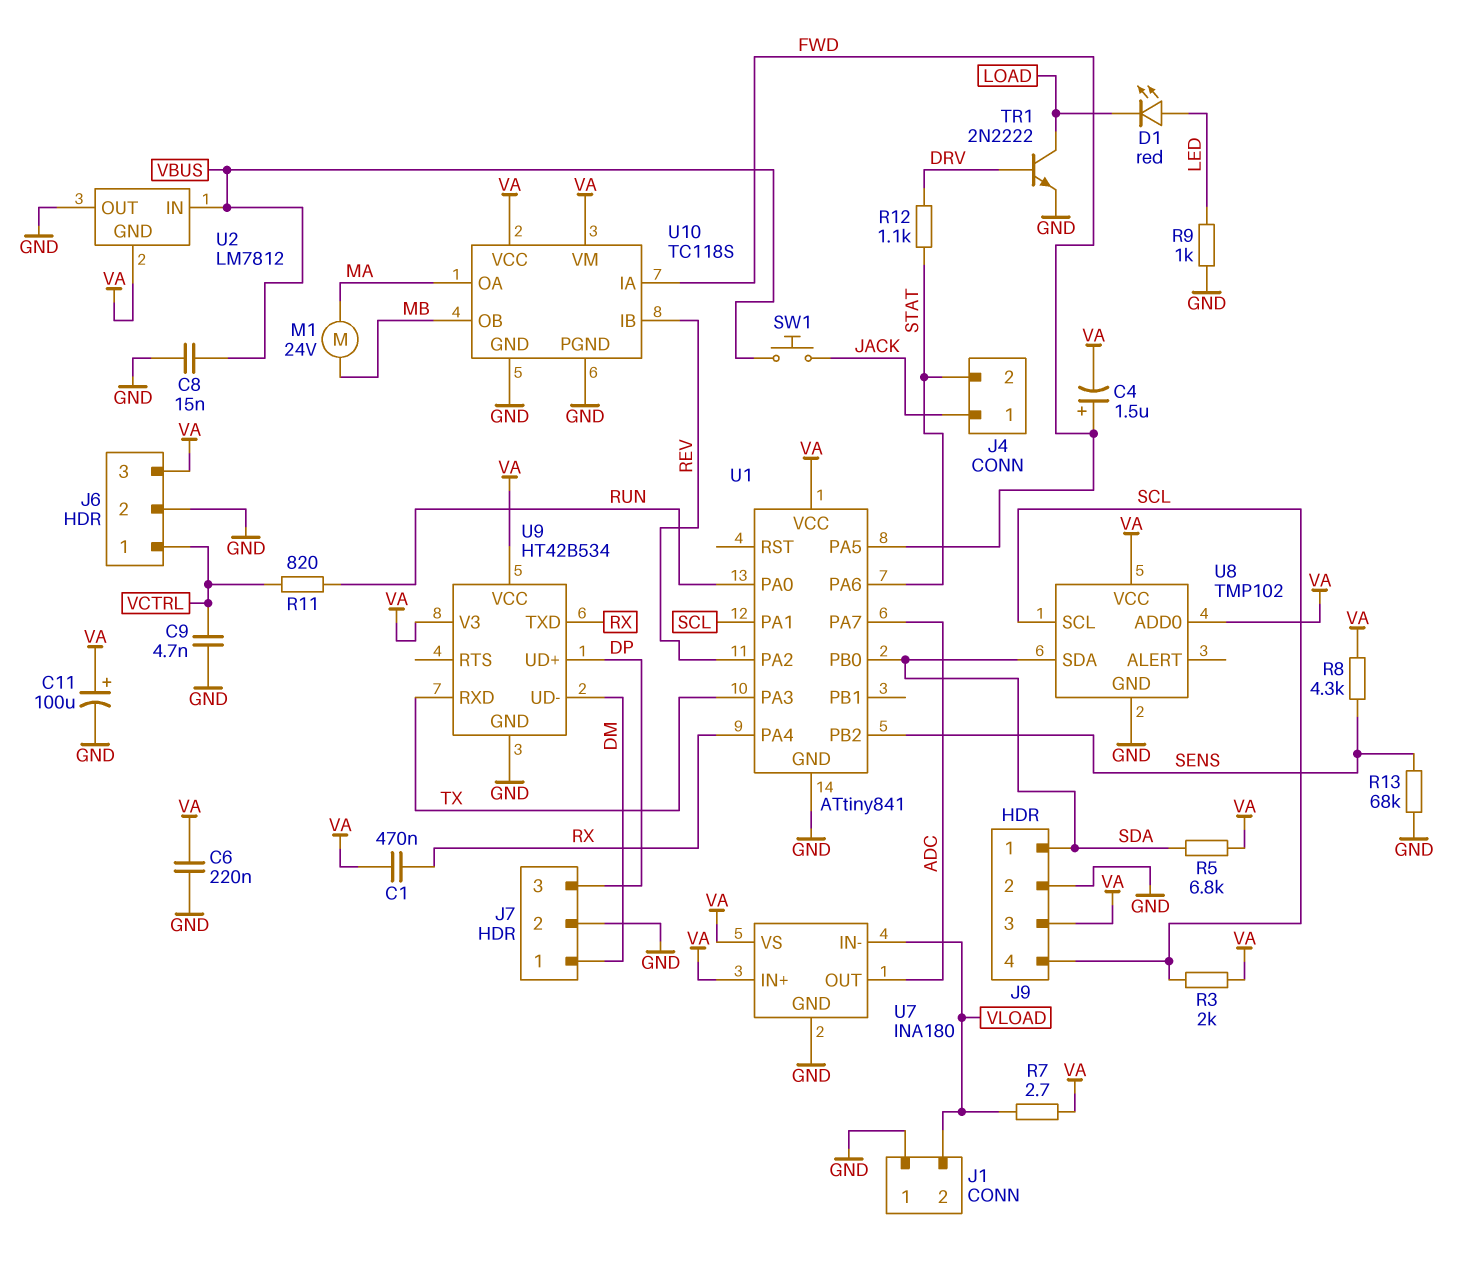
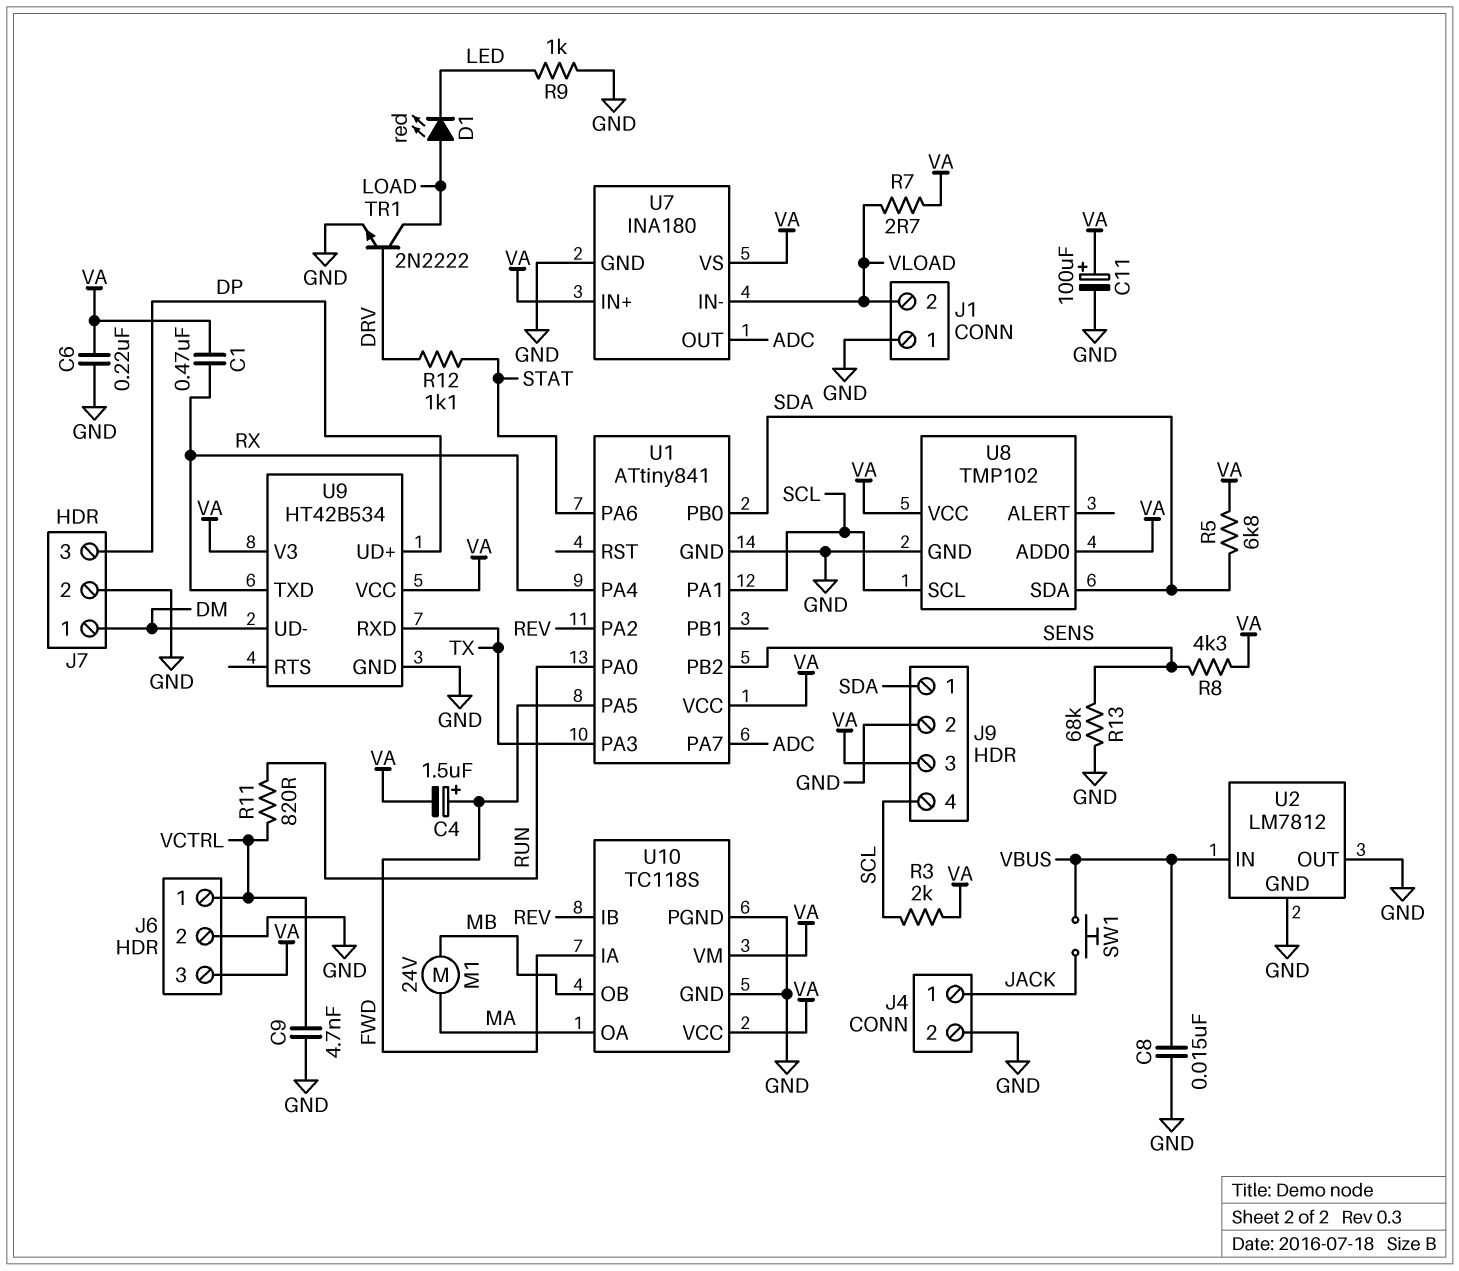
D1: LED red (A LED, K LOAD) -> LED red (A LOAD, K LED)
J4 pin 2: STAT -> GND
U2 pin GND: VA -> GND

